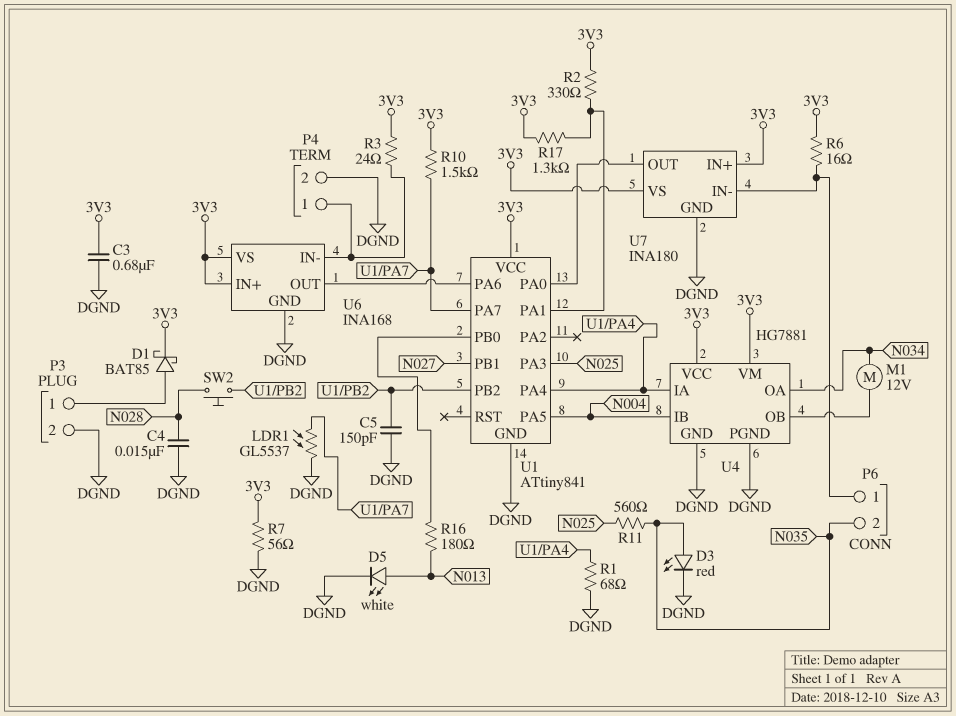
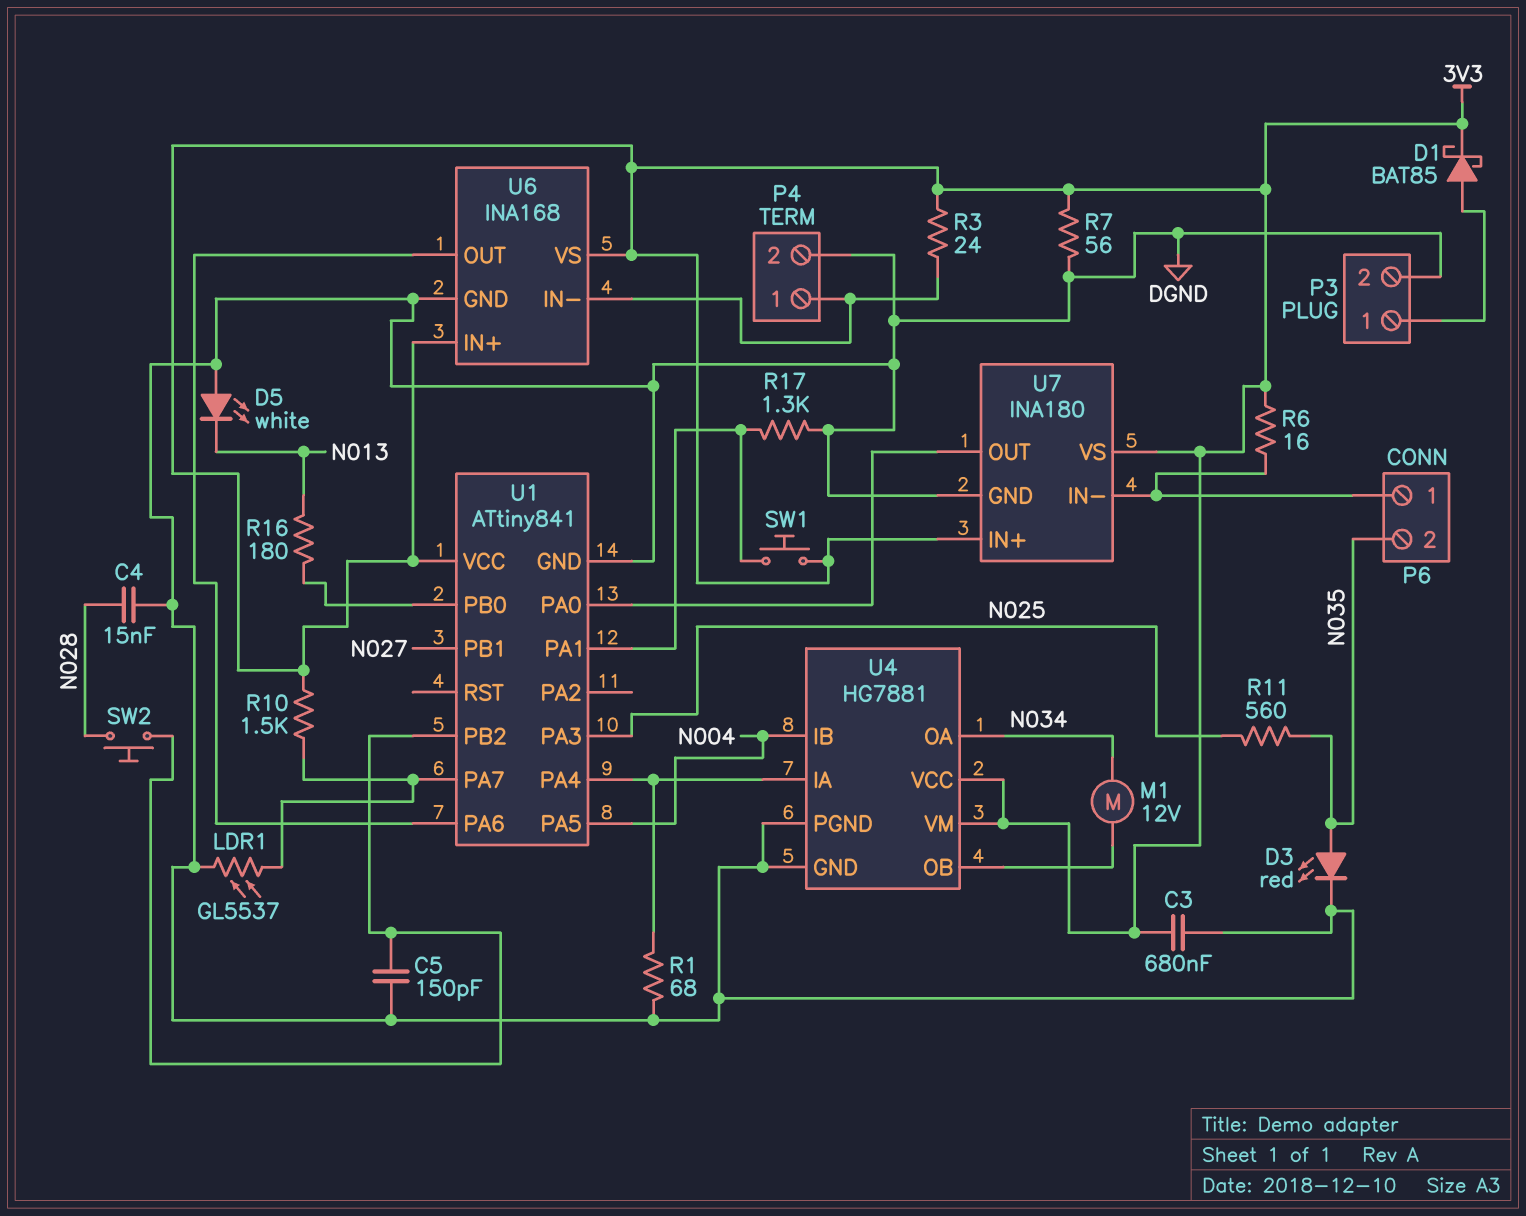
D5: LED white (A N013, K DGND) -> LED white (A DGND, K N013)
R2: 330 (3V3, U1/PA1) -> none
R17: 1.3k (3V3, U1/PA1) -> 1.3k (DGND, U1/PA1)
SW1: none -> button (3V3, U1/PA1)

